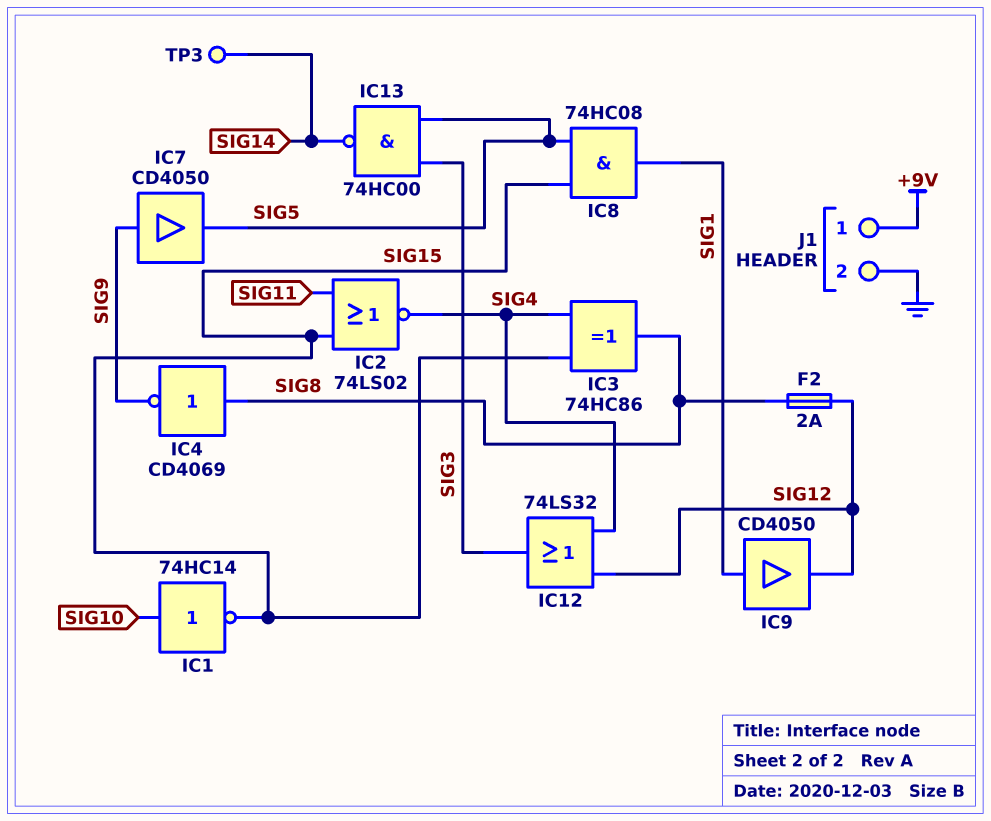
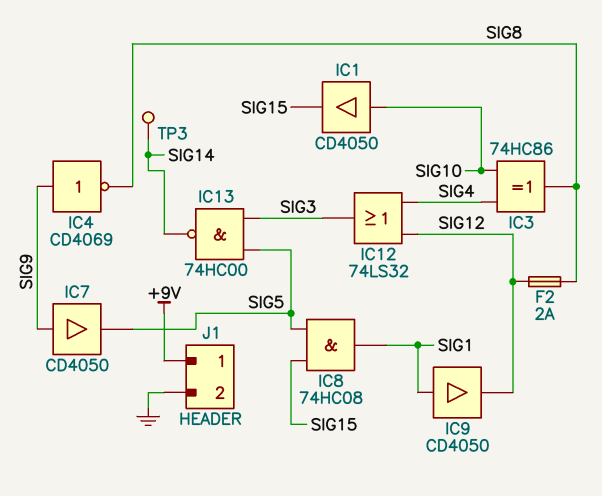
IC1: NOT 74HC14 (in SIG10, out SIG15) -> buffer CD4050 (in SIG10, out SIG15)
IC2: NOR 74LS02 (in SIG11, in SIG15, out SIG4) -> none
IC3: XOR 74HC86 (in SIG4, in SIG15, out SIG8) -> XOR 74HC86 (in SIG4, in SIG10, out SIG8)
IC4: NOT CD4069 (in SIG8, out SIG9) -> NOT CD4069 (in SIG9, out SIG8)

